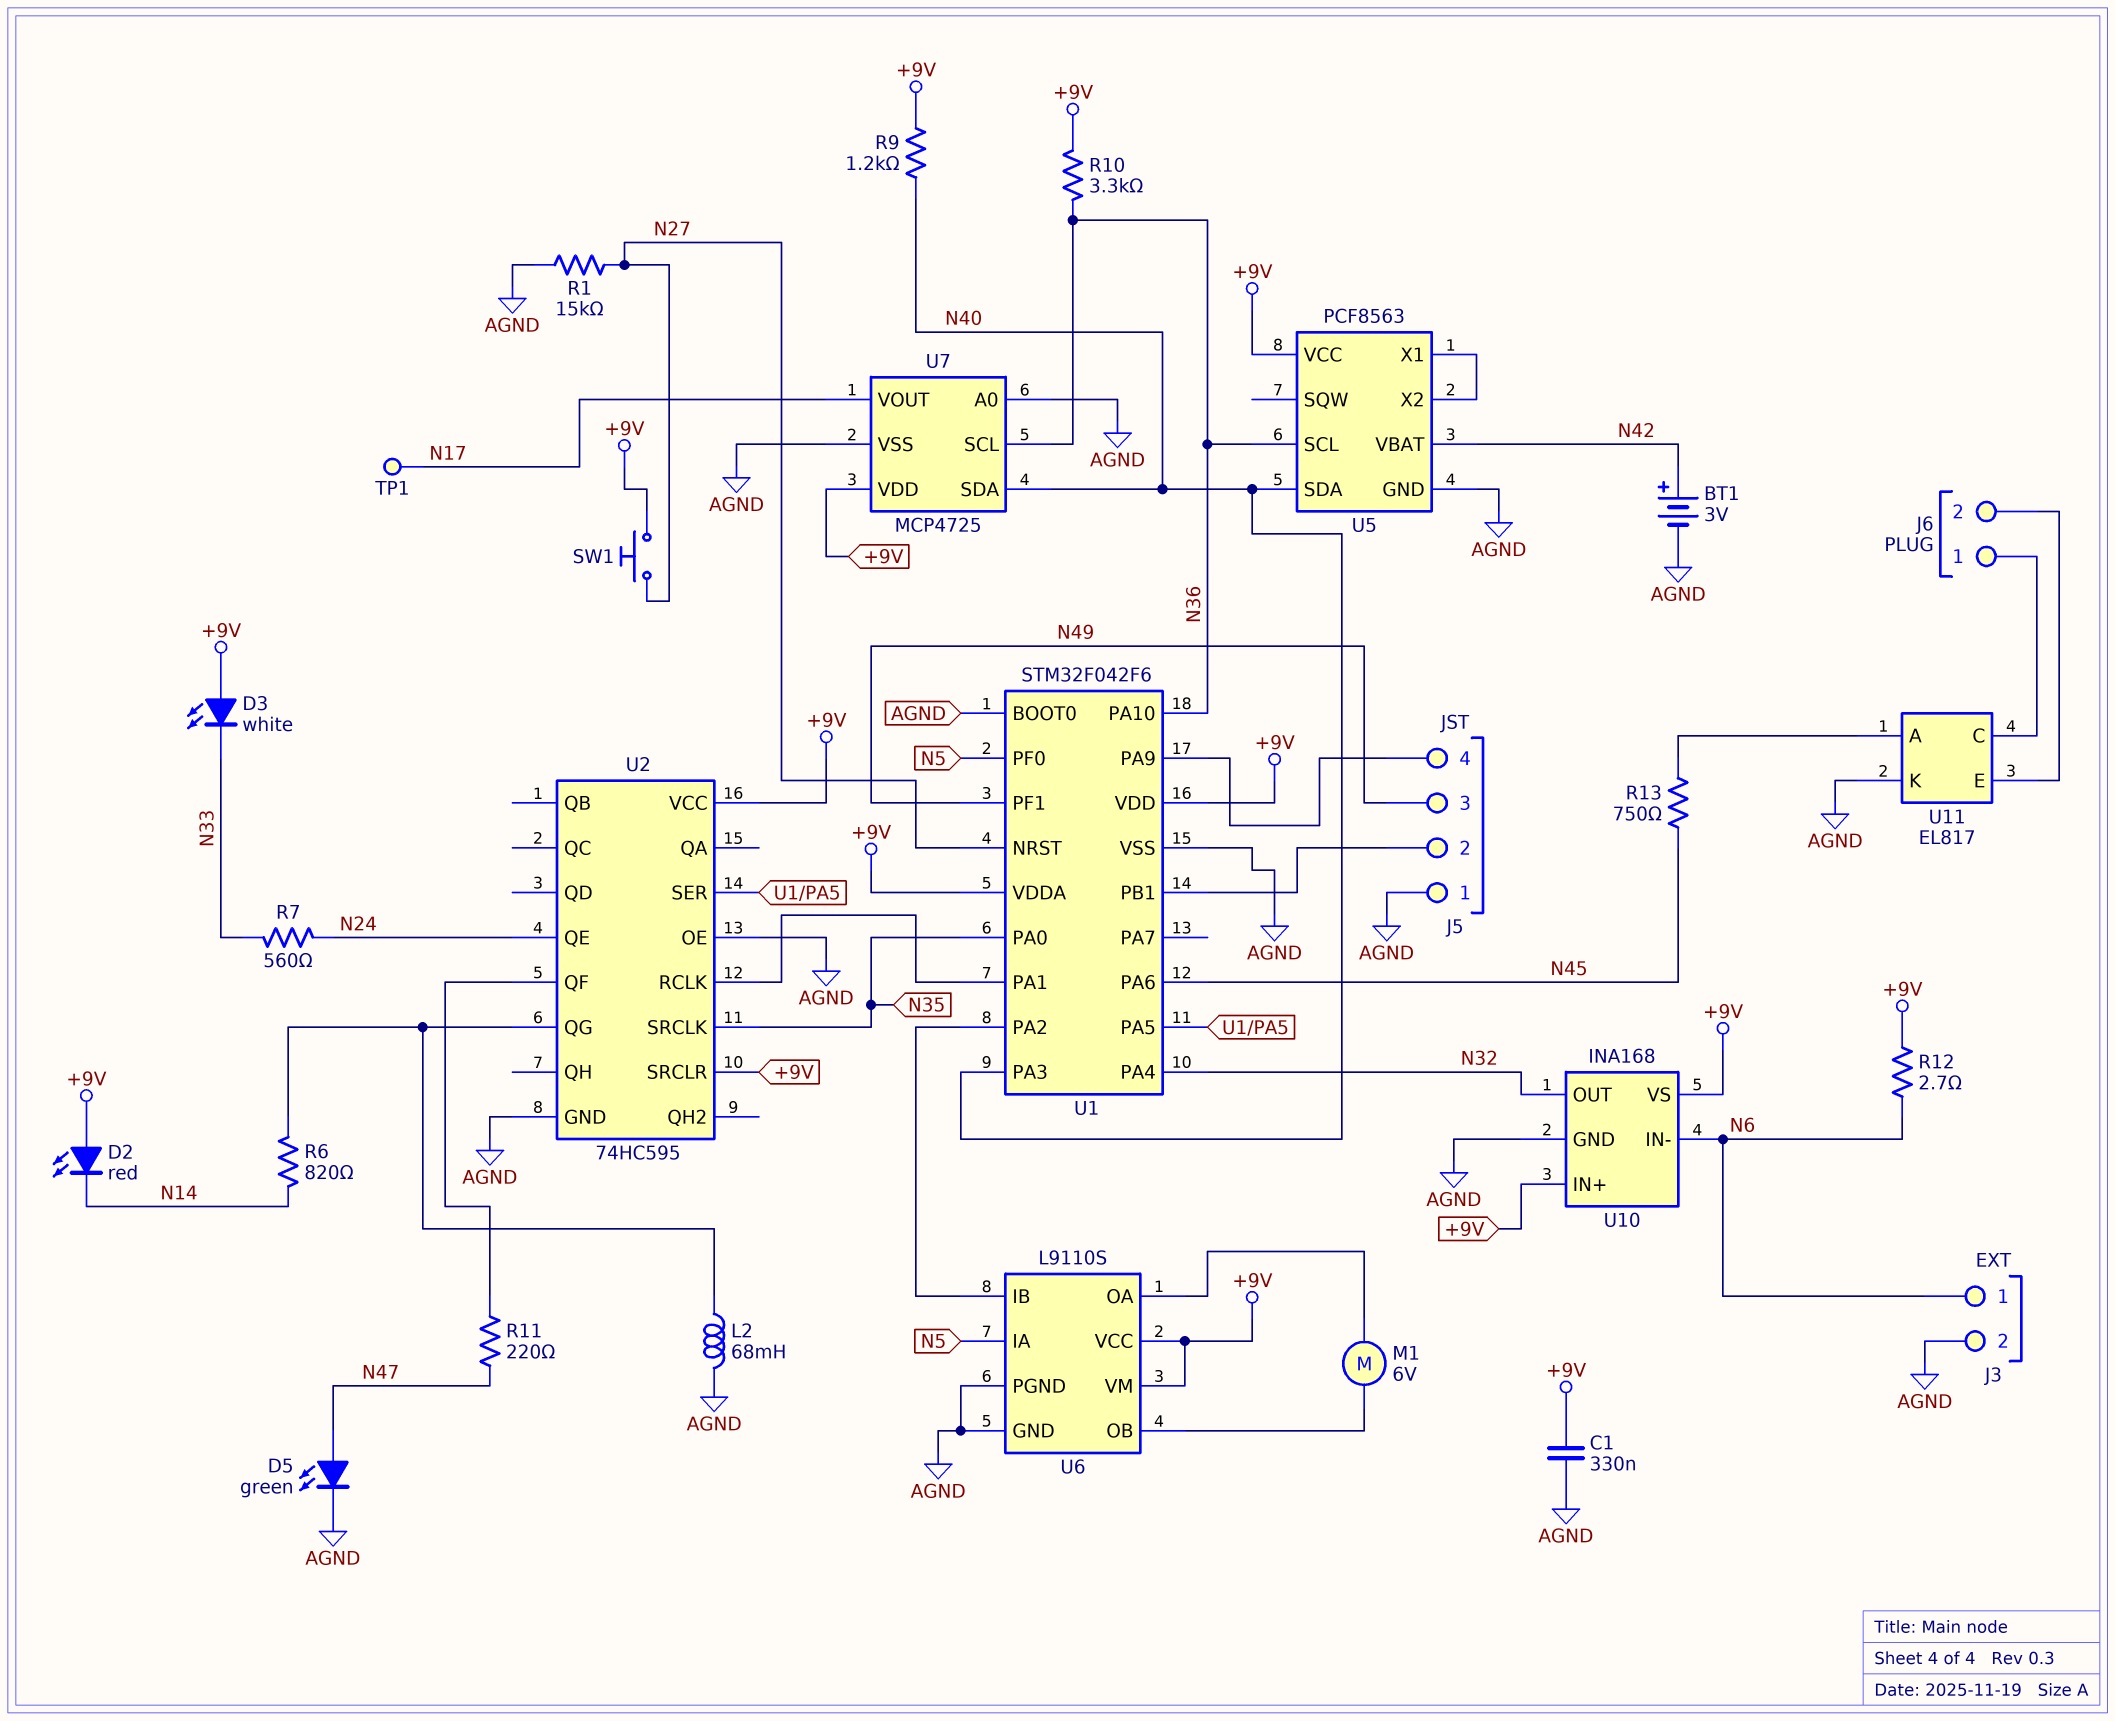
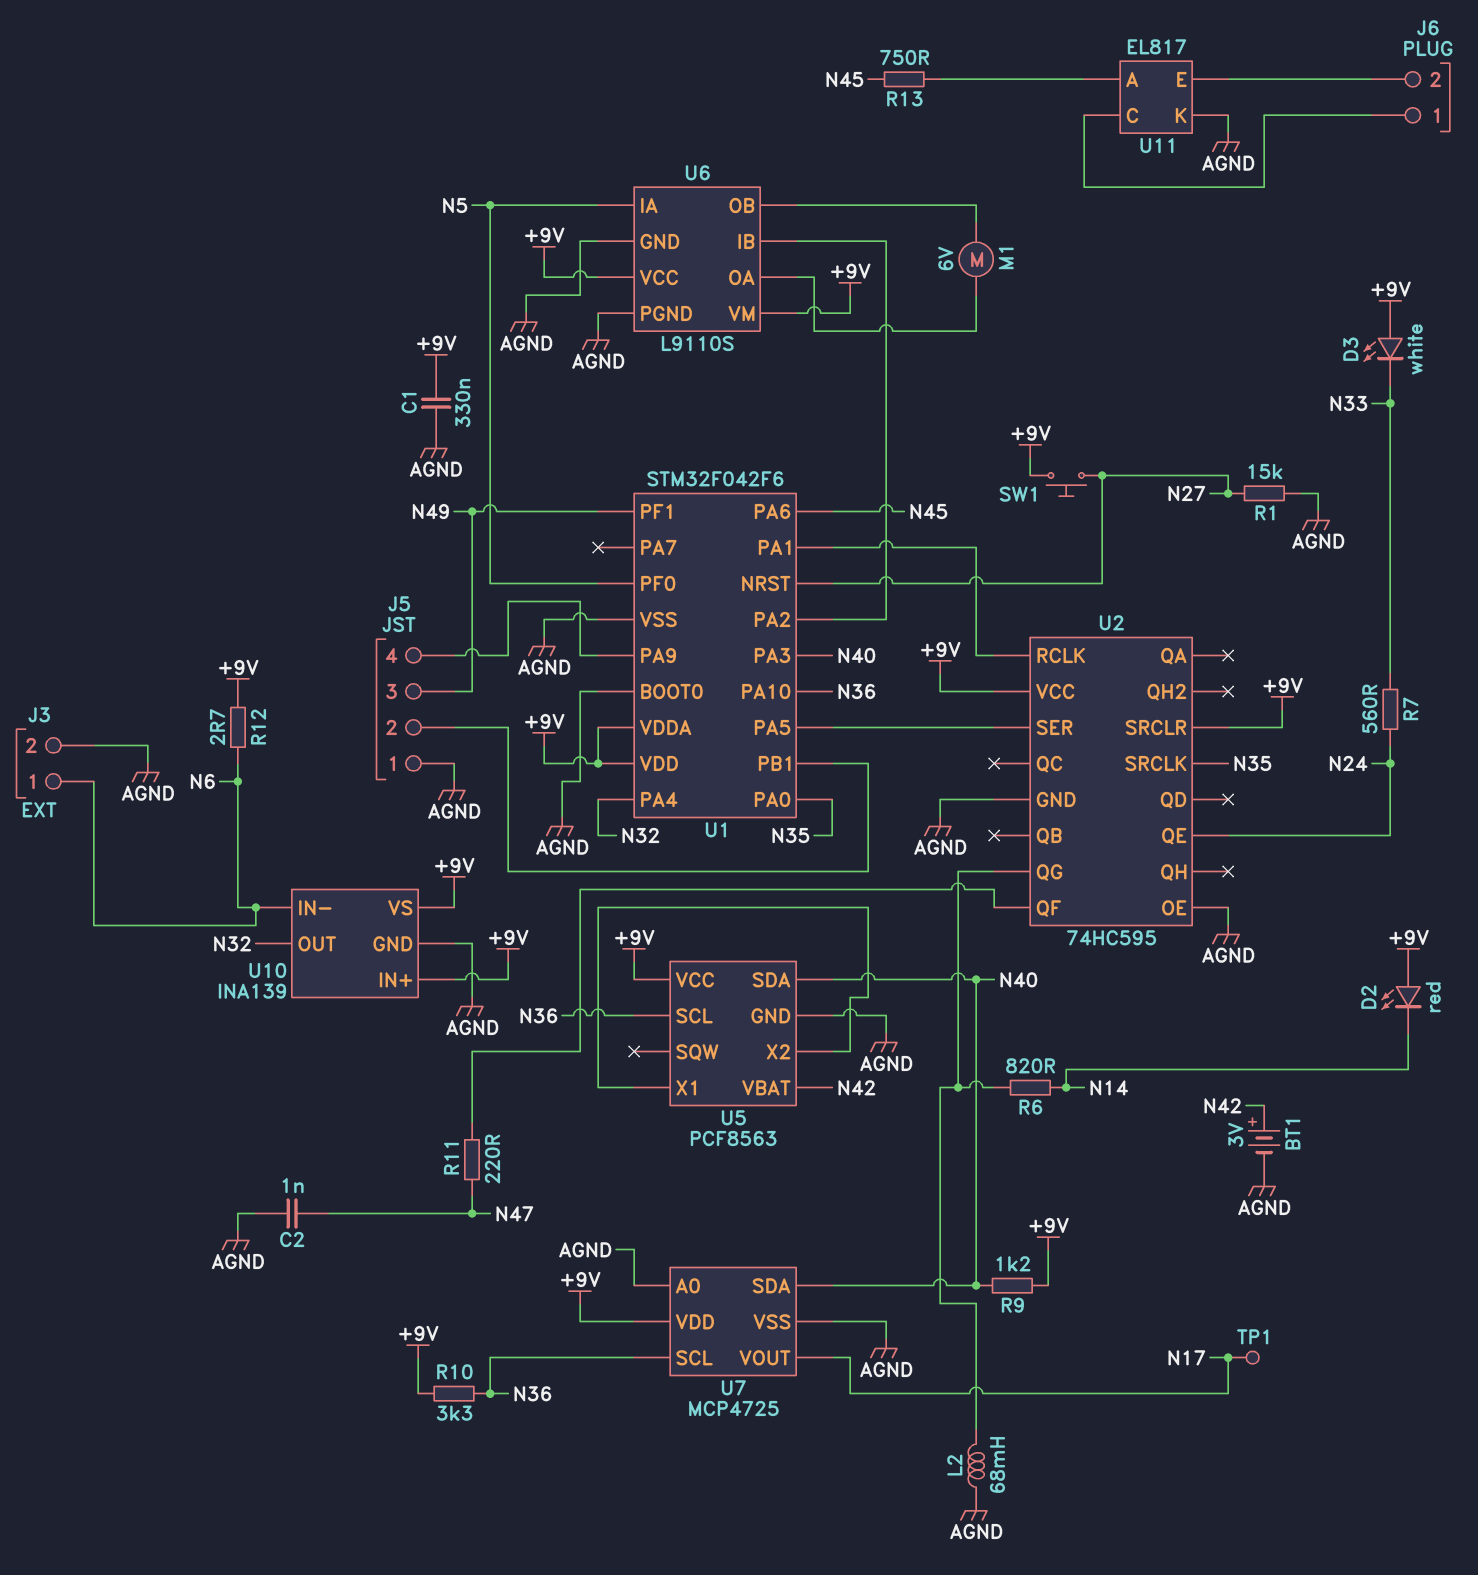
C2: none -> 1nF (AGND, N47)
D5: LED green (A N47, K AGND) -> none
U10: INA168 -> INA139

